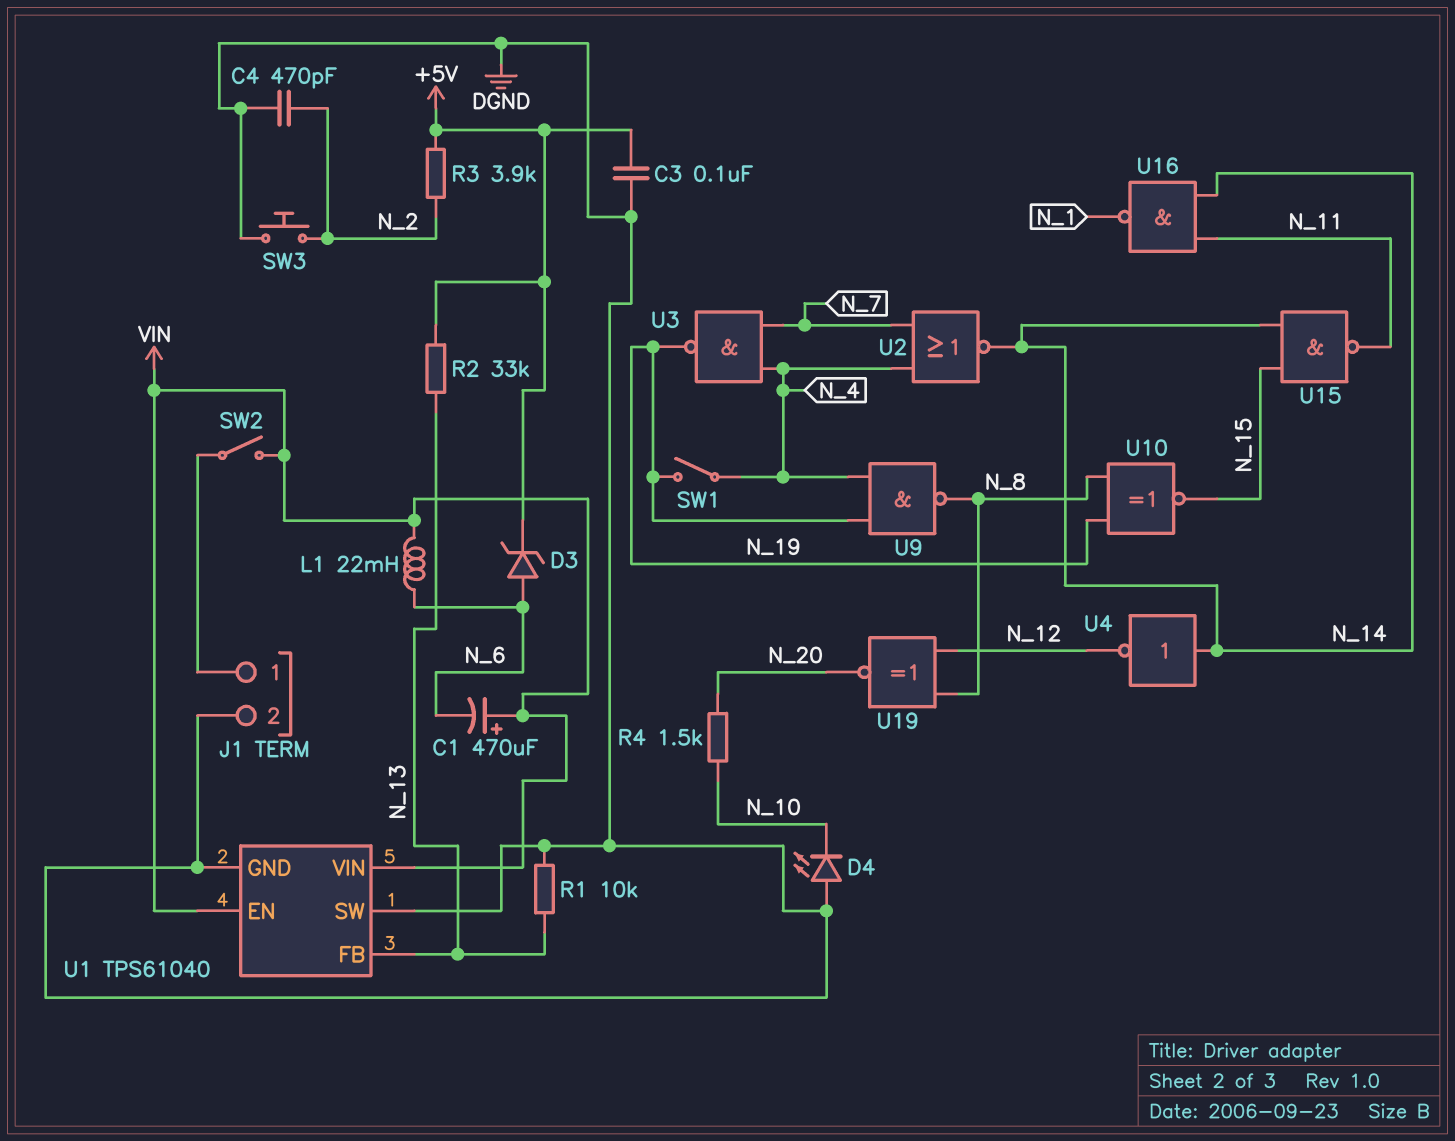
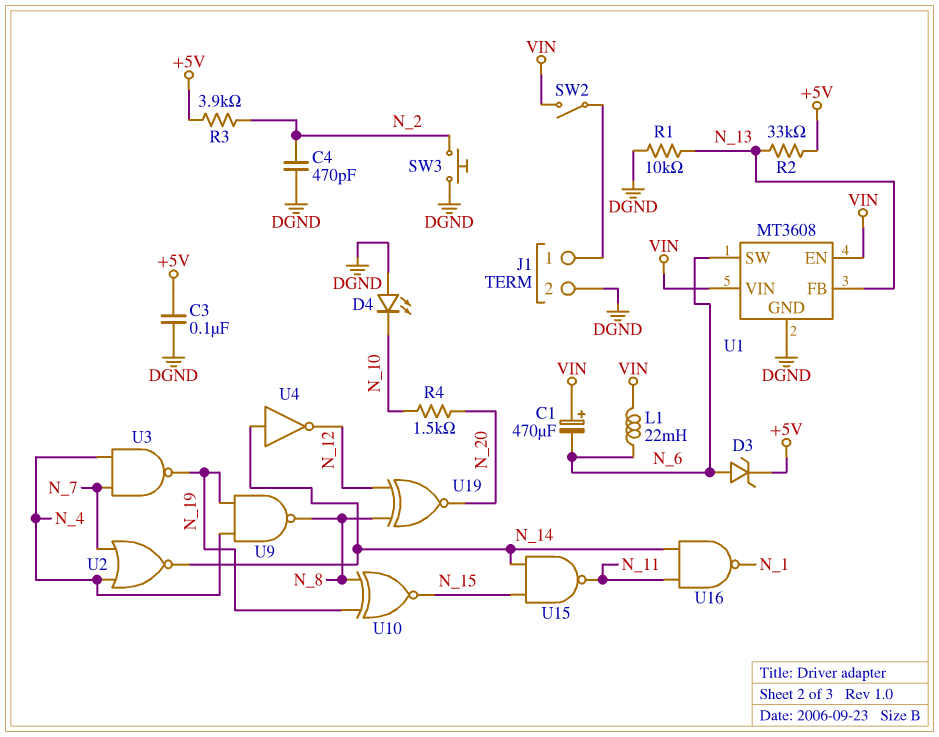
SW1: switch (N_4, N_19) -> none
U1: TPS61040 -> MT3608
U1 pin SW: DGND -> N_6

